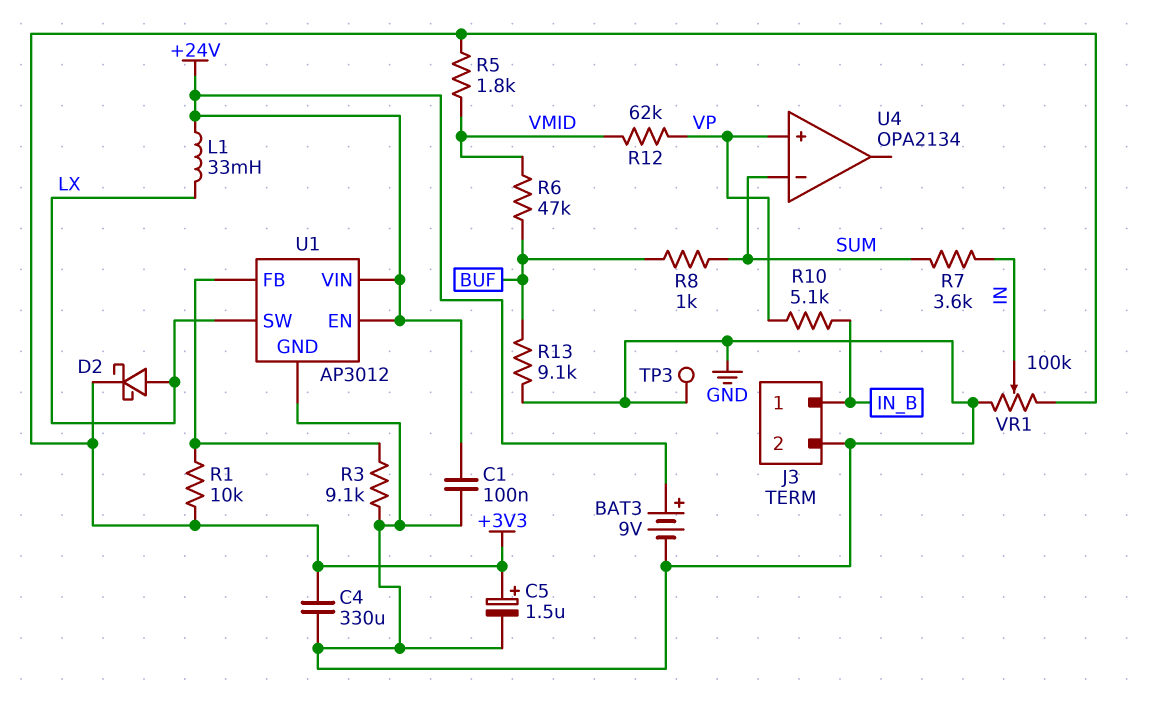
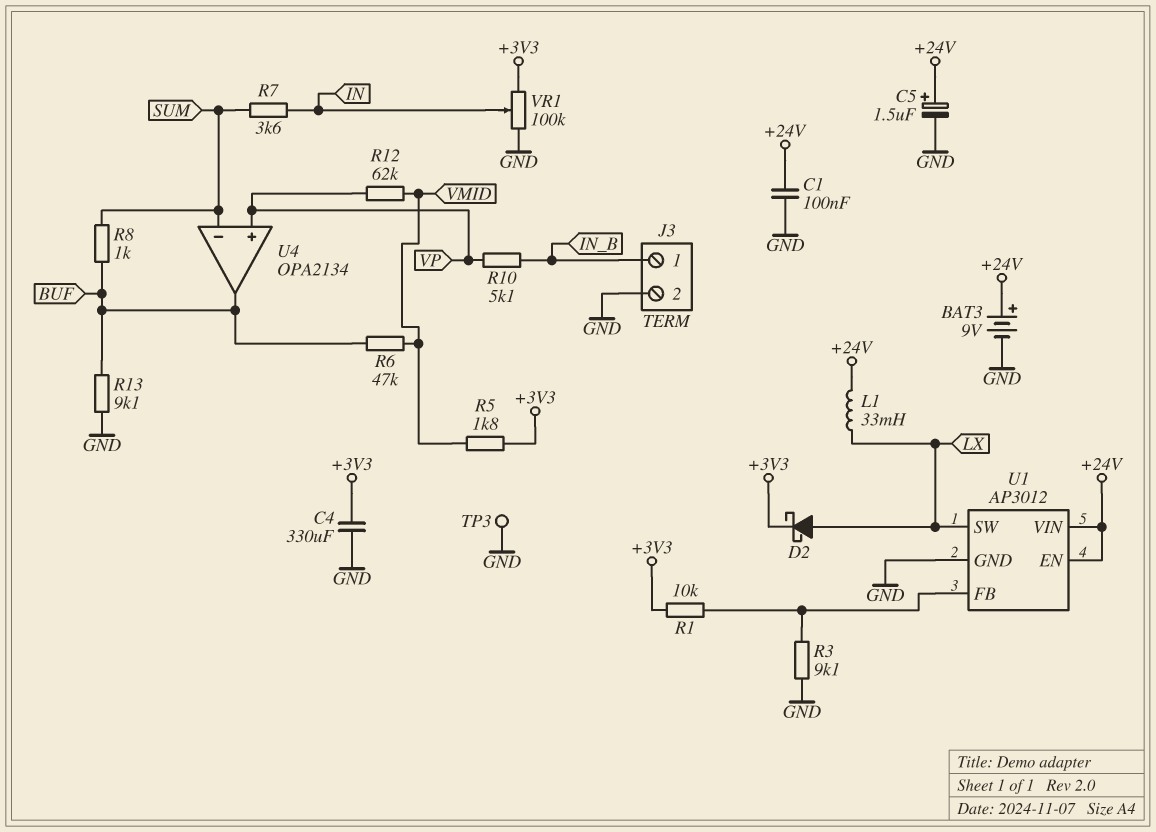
C5: 1.5uF (plus +3V3, minus GND) -> 1.5uF (plus +24V, minus GND)
U4 pin out: none -> BUF

